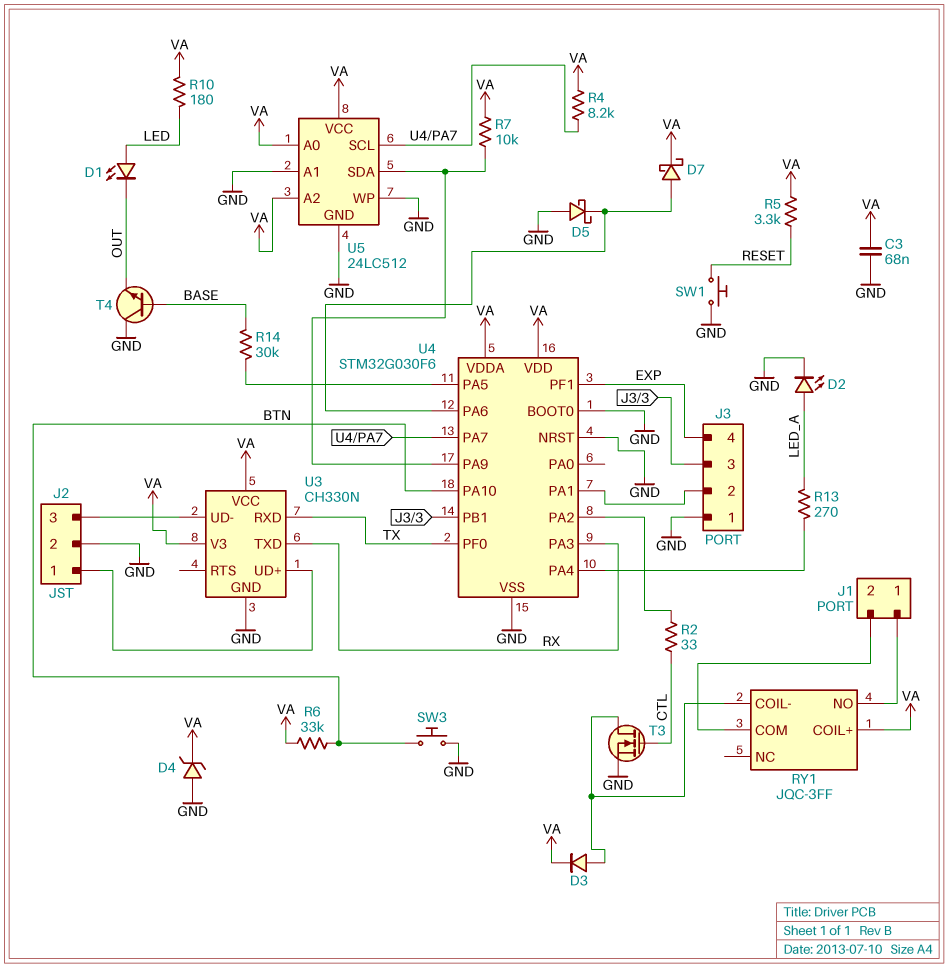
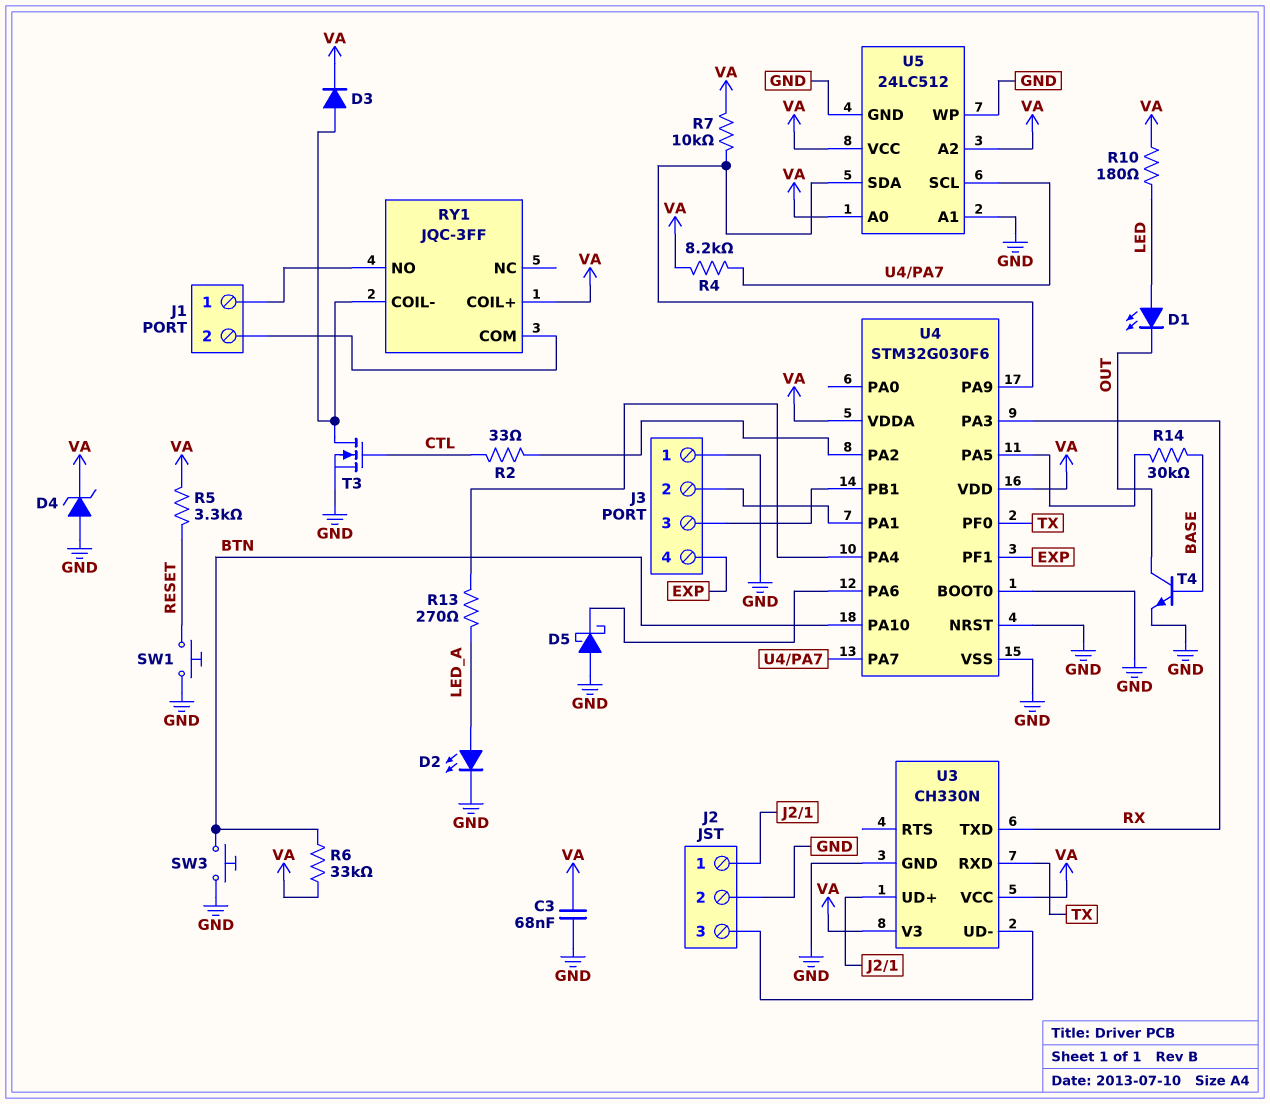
D7: schottky (A U4/PA6, K VA) -> none
T4: NPN (B BASE, C GND, E OUT) -> NPN (B BASE, C OUT, E GND)

